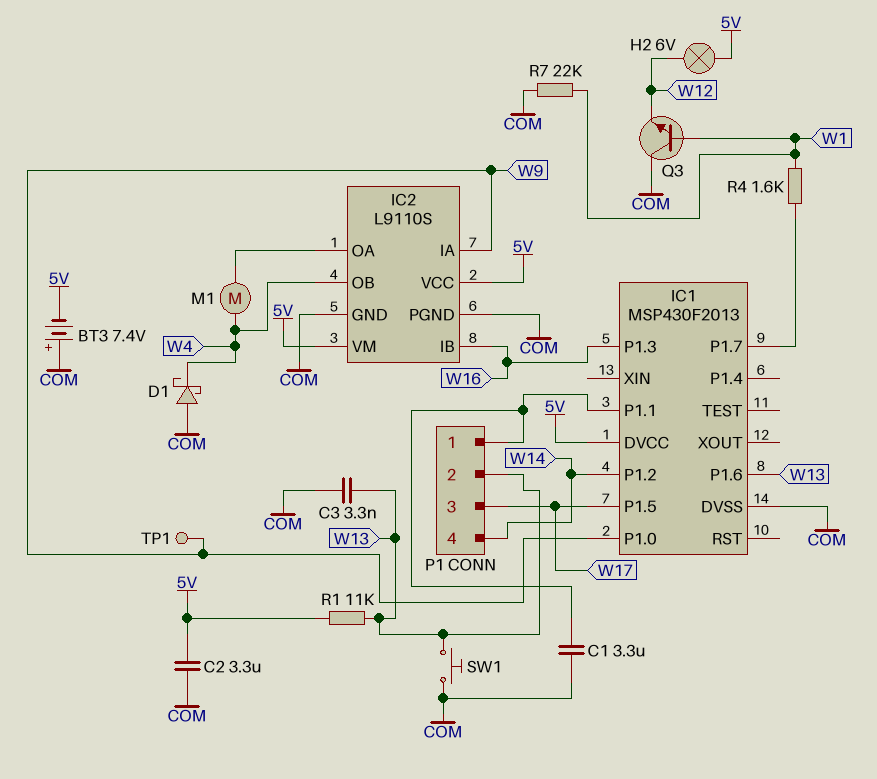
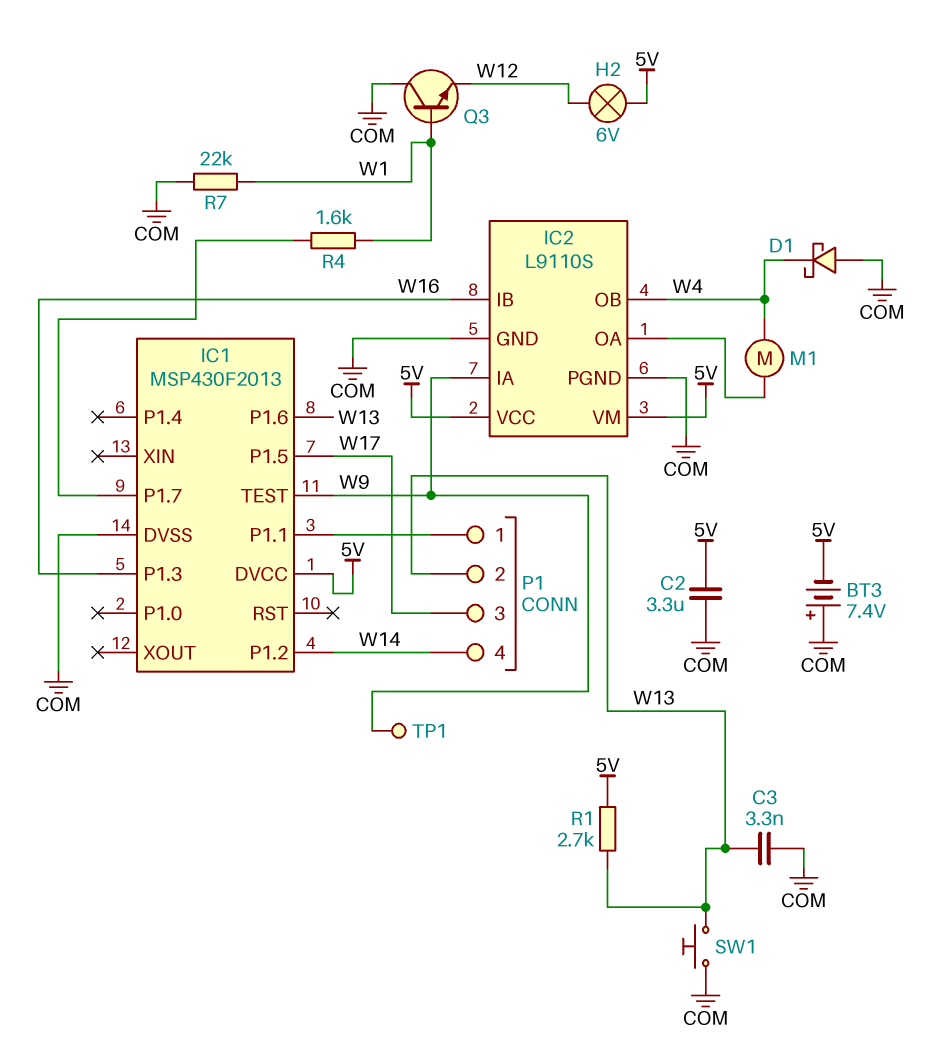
C1: 3.3uF (COM, IC1/P1.1) -> none
IC1 pin P1.0: W9 -> none
IC1 pin TEST: none -> W9
R1: 11k (5V, W13) -> 2.7k (5V, W13)

